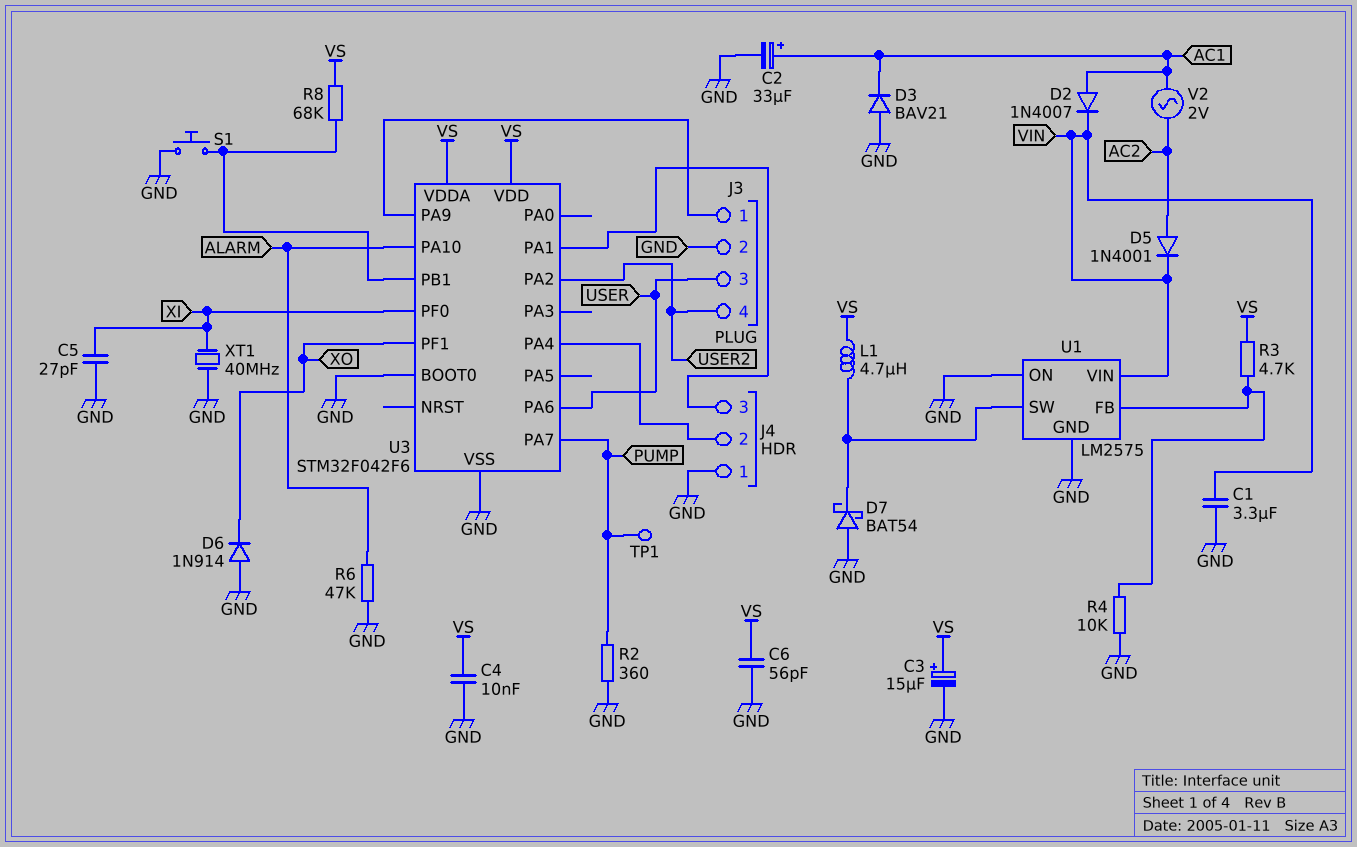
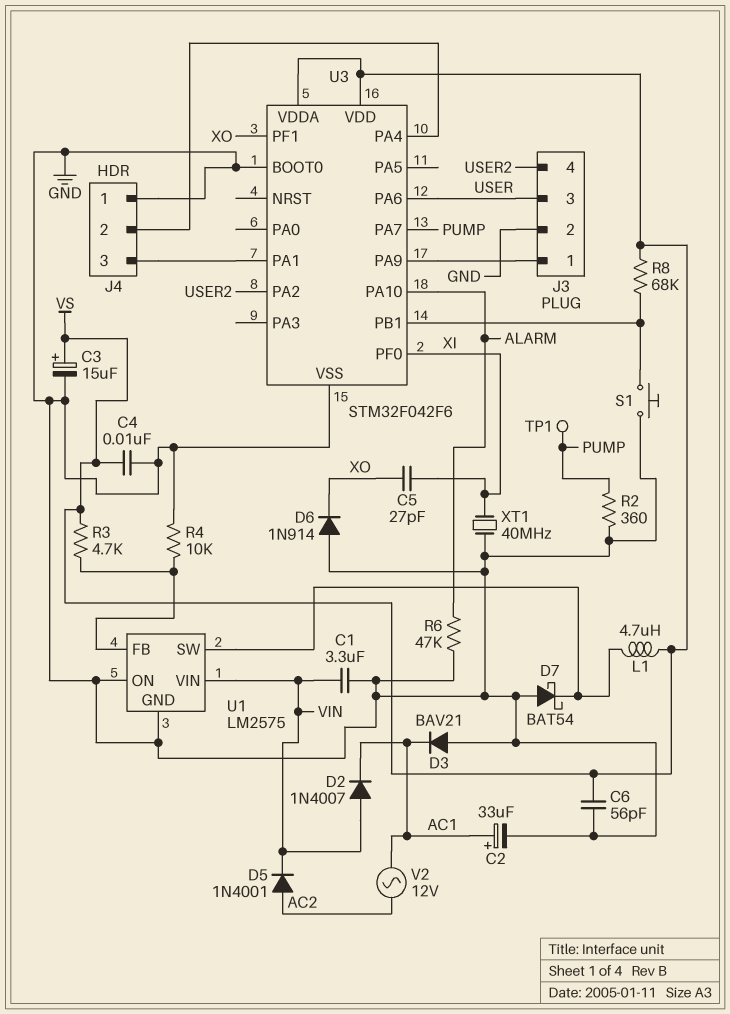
C5: 27pF (GND, XI) -> 27pF (XI, XO)
D2: diode 1N4007 (A AC1, K VIN) -> diode 1N4007 (A VIN, K AC1)
V2: AC 2V (AC1, AC2) -> AC 12V (AC1, AC2)

